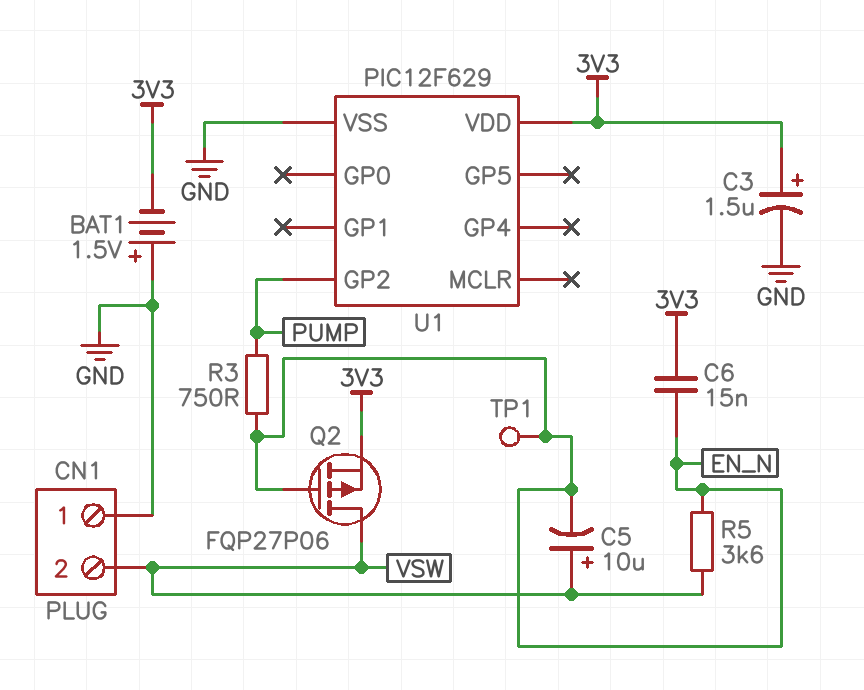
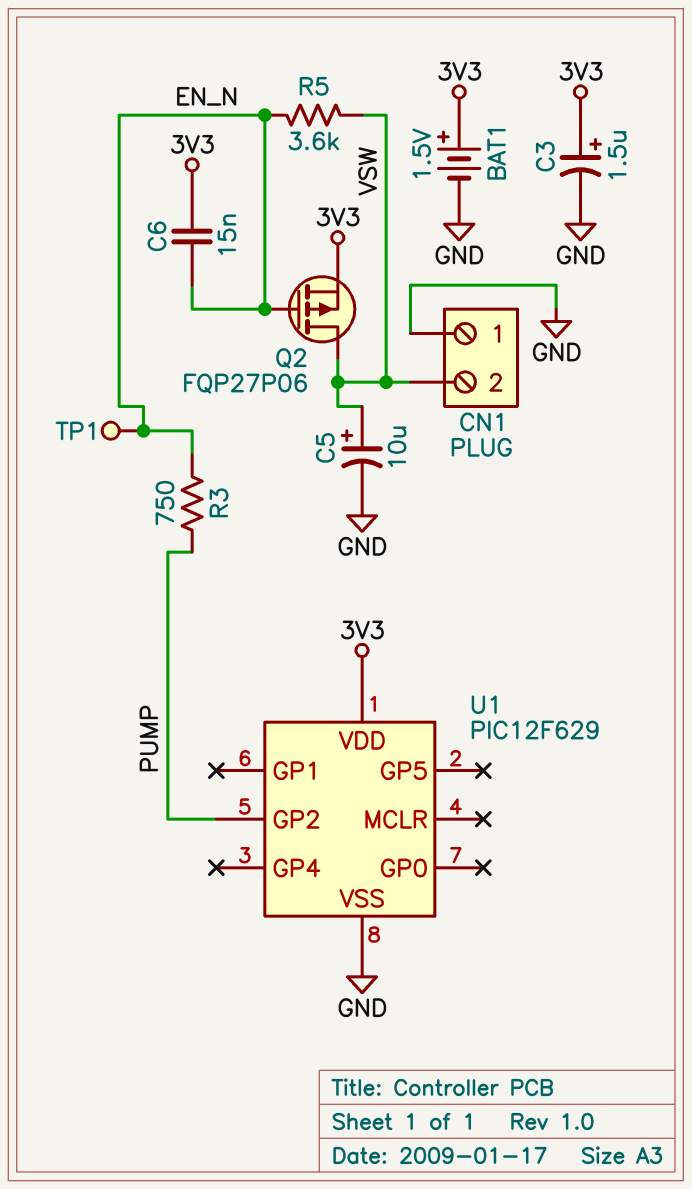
BAT1: 1.5V (plus GND, minus 3V3) -> 1.5V (plus 3V3, minus GND)
C5: 10uF (plus VSW, minus EN_N) -> 10uF (plus VSW, minus GND)

